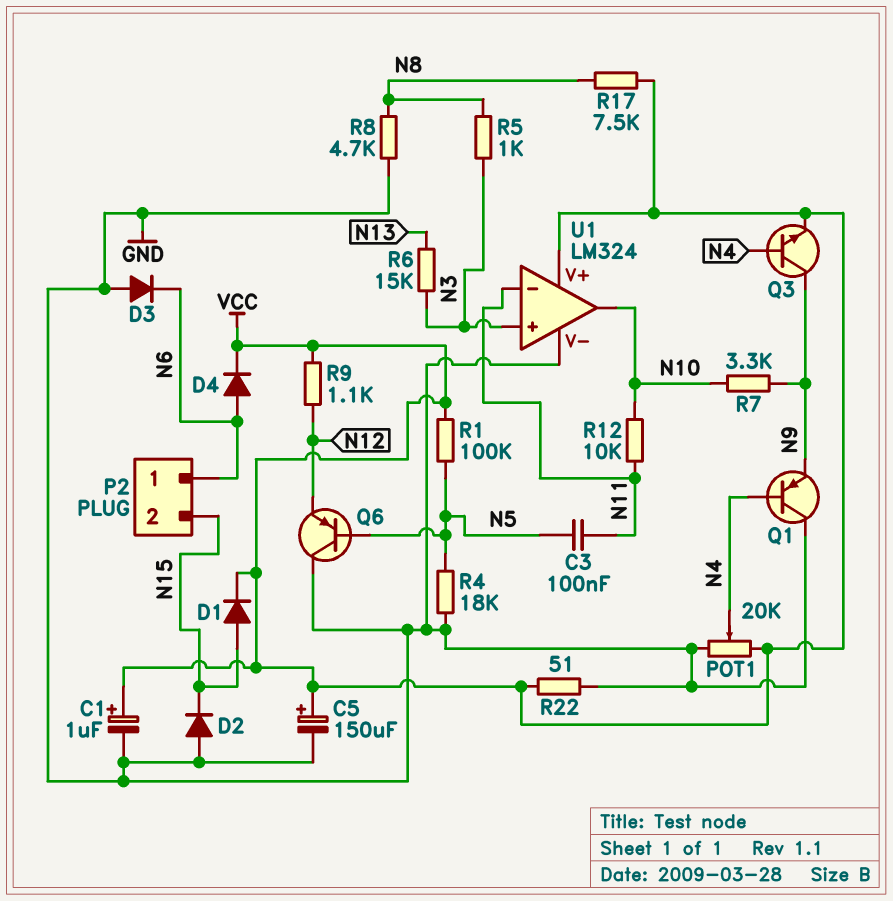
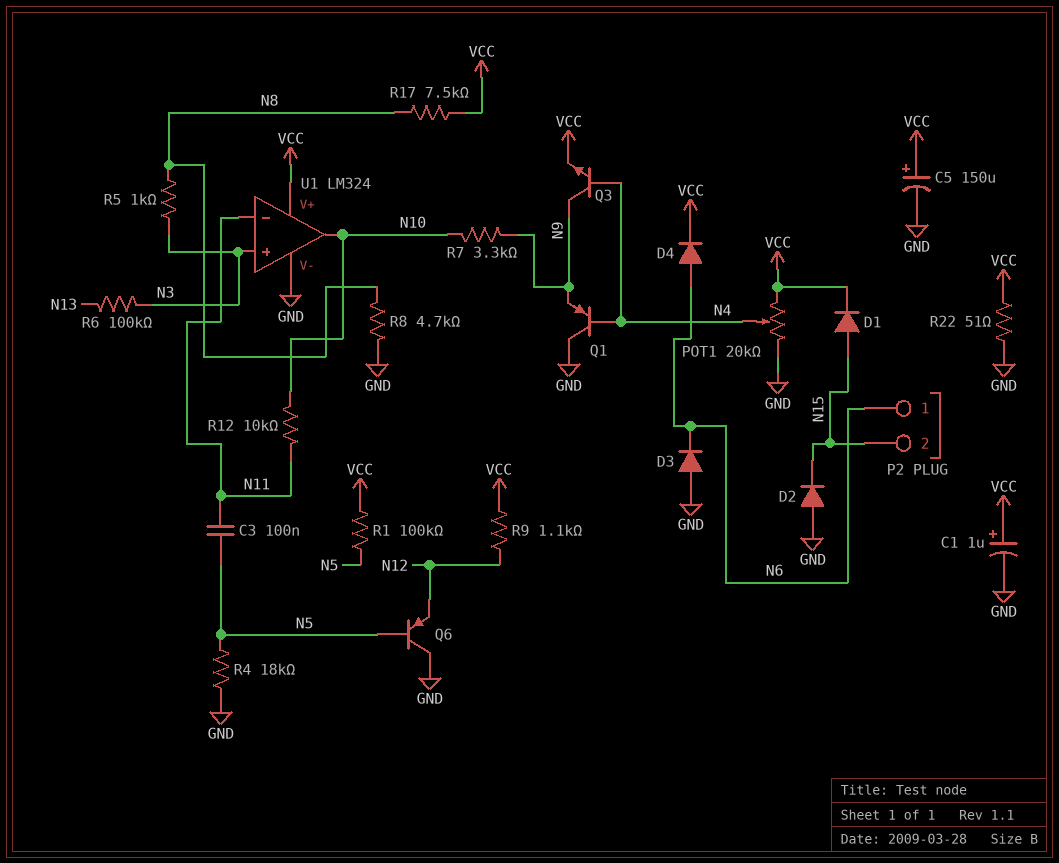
R6: 15k (N3, N13) -> 100k (N3, N13)

